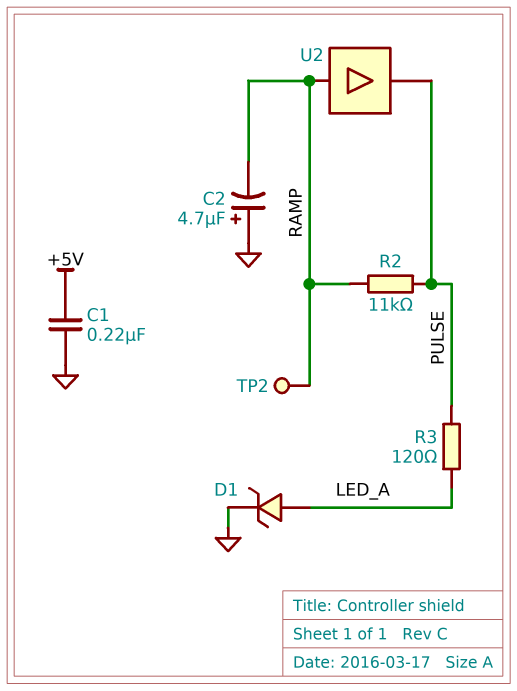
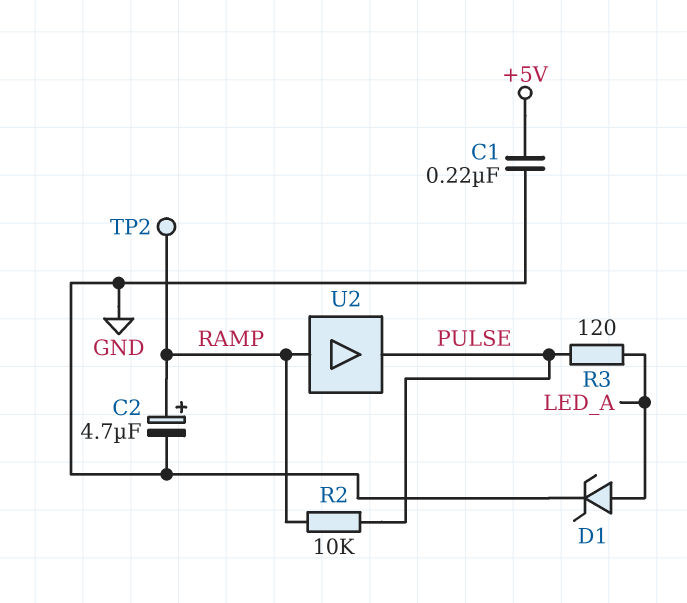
C2: 4.7uF (plus GND, minus RAMP) -> 4.7uF (plus RAMP, minus GND)
R2: 11k (PULSE, RAMP) -> 10k (PULSE, RAMP)

